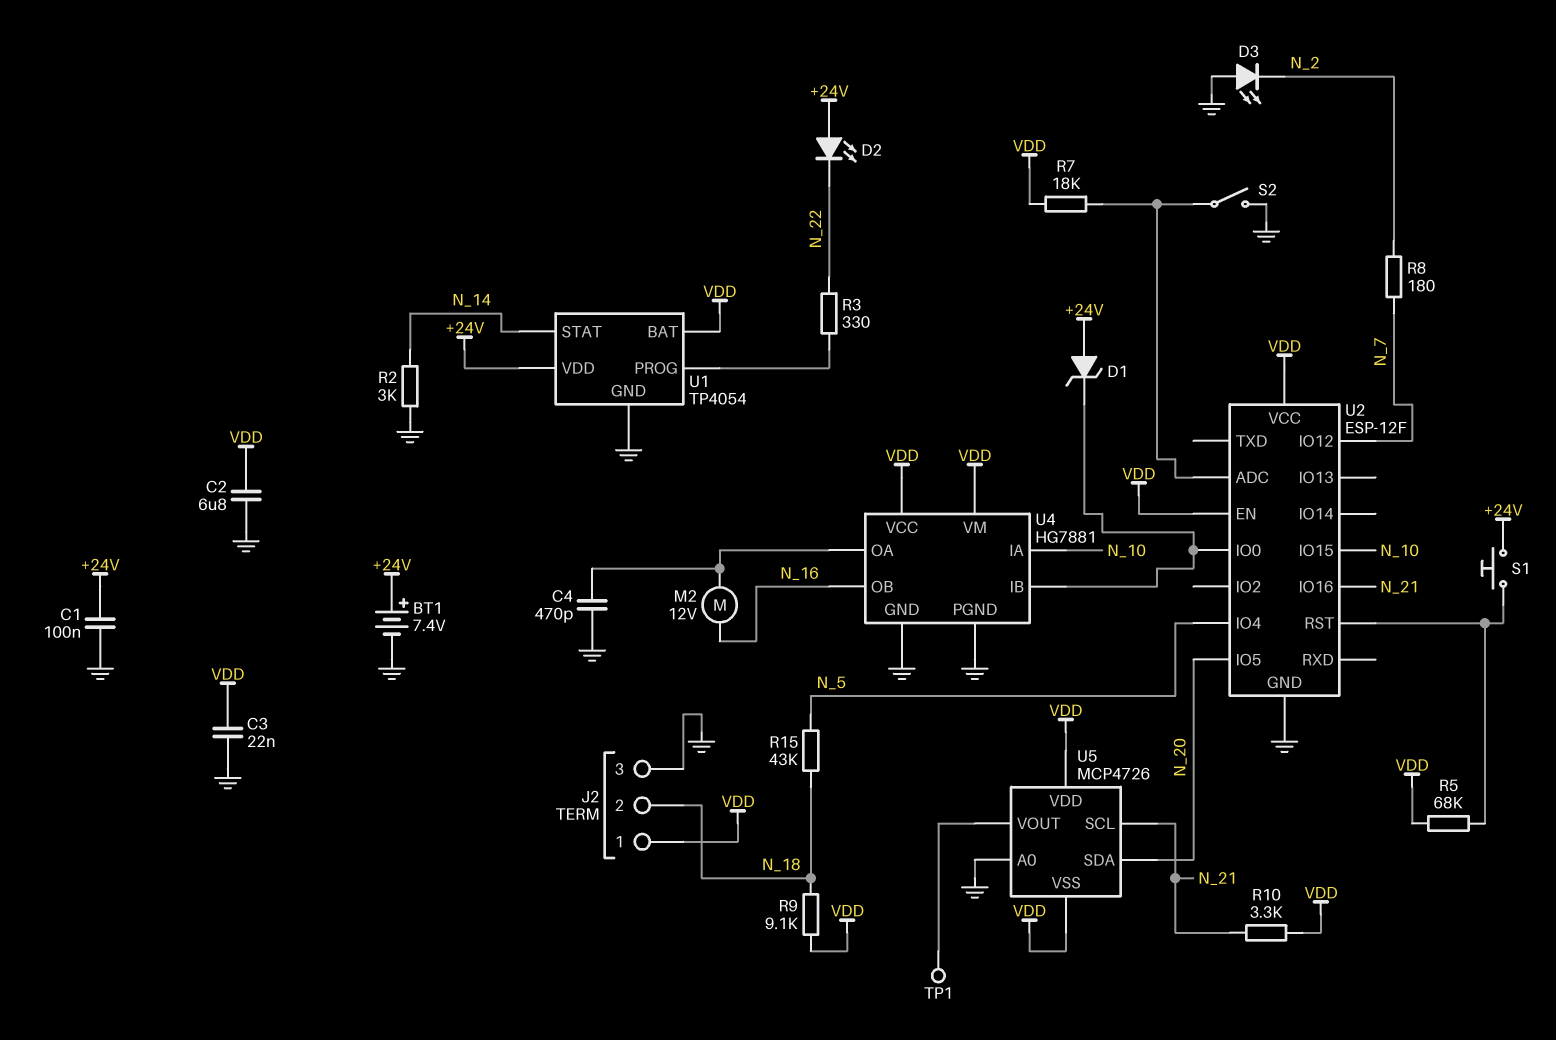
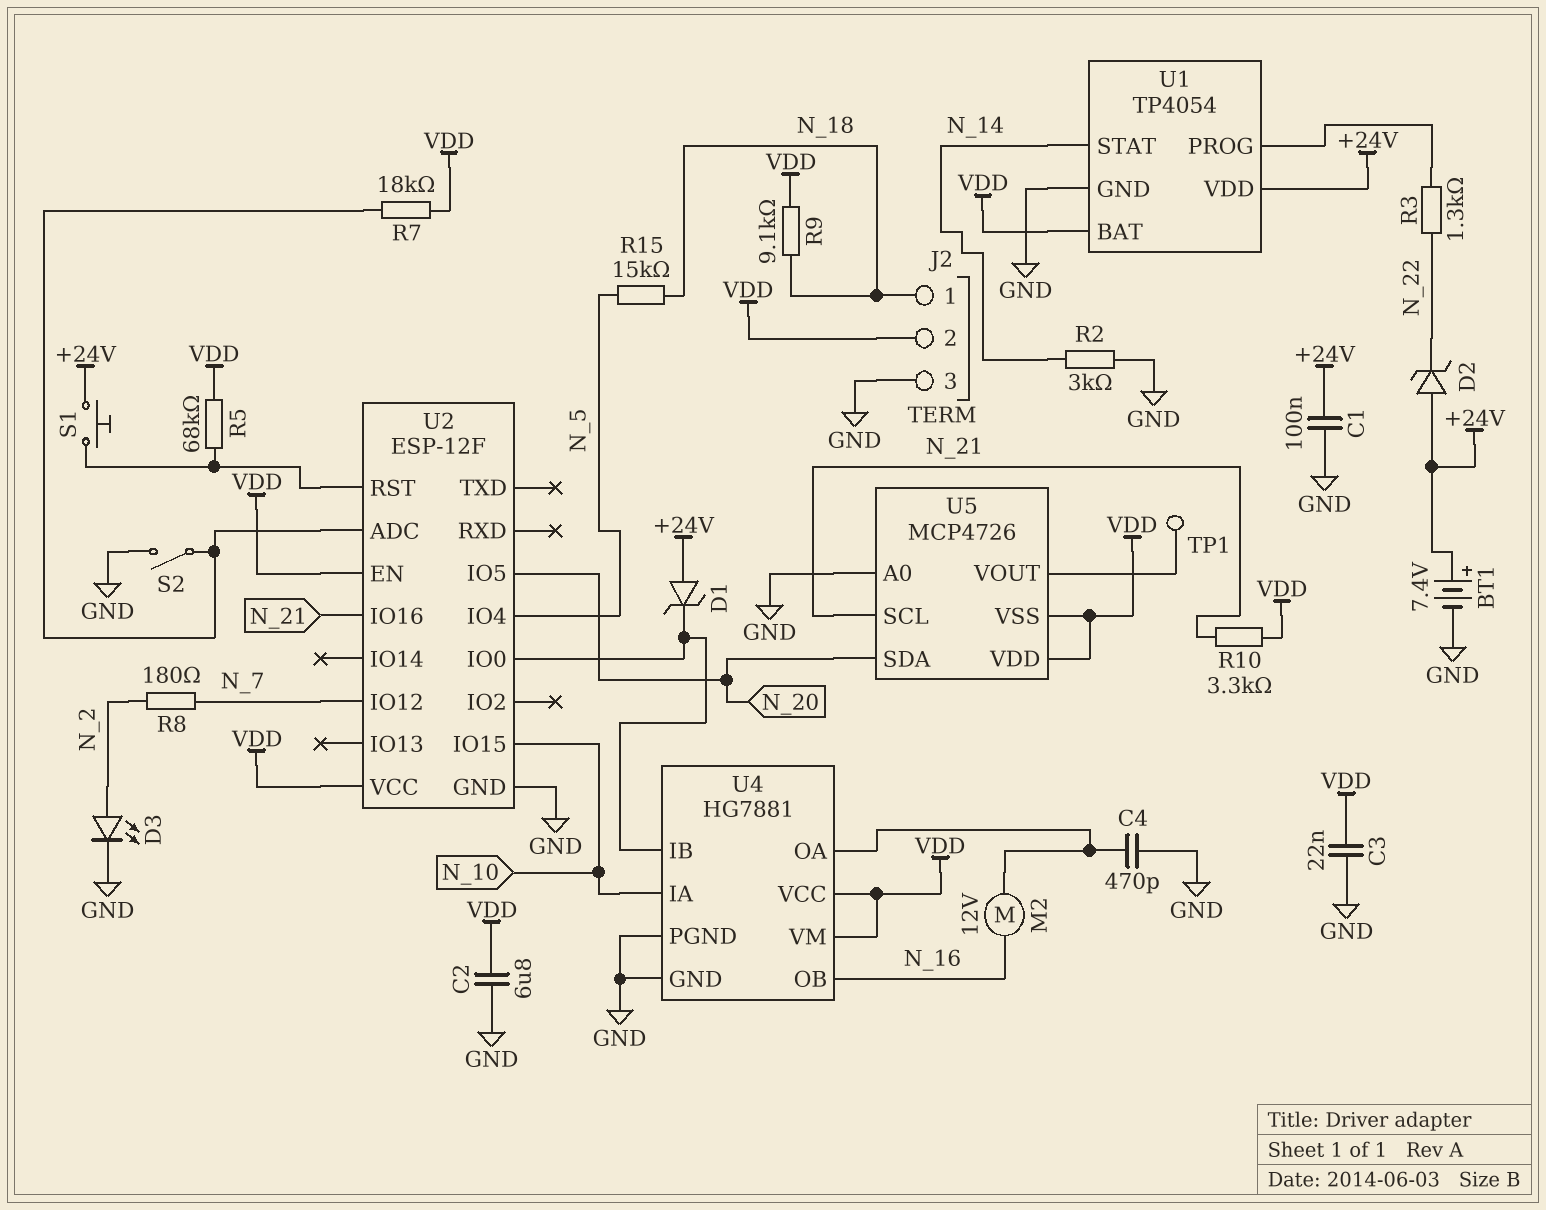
D2: LED (A +24V, K N_22) -> zener (A +24V, K N_22)
D3: LED (A GND, K N_2) -> LED (A N_2, K GND)
J2 pin 1: VDD -> N_18
J2 pin 2: N_18 -> VDD
R3: 330 (N_22, U1/PROG) -> 1.3k (N_22, U1/PROG)
R15: 43k (N_5, N_18) -> 15k (N_5, N_18)

